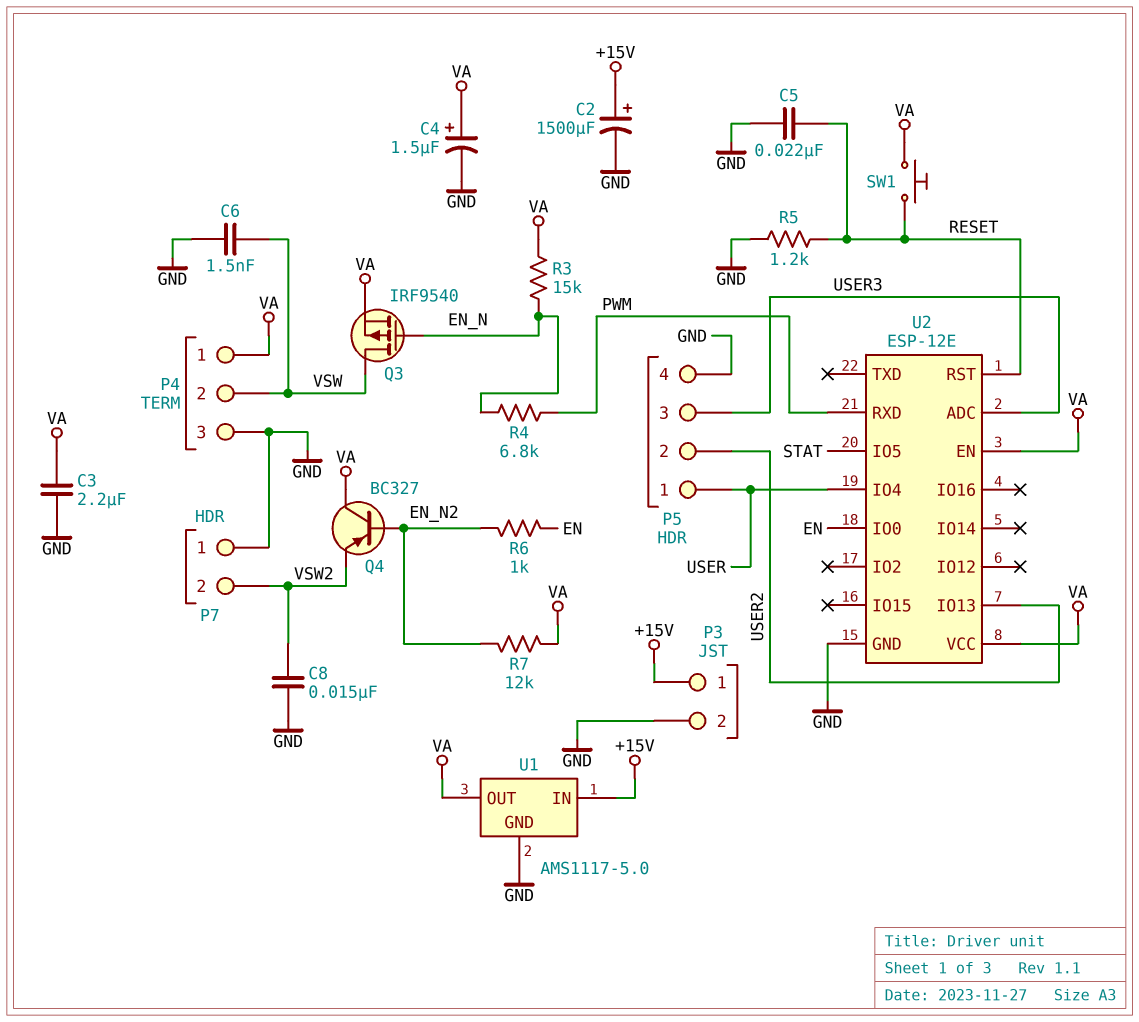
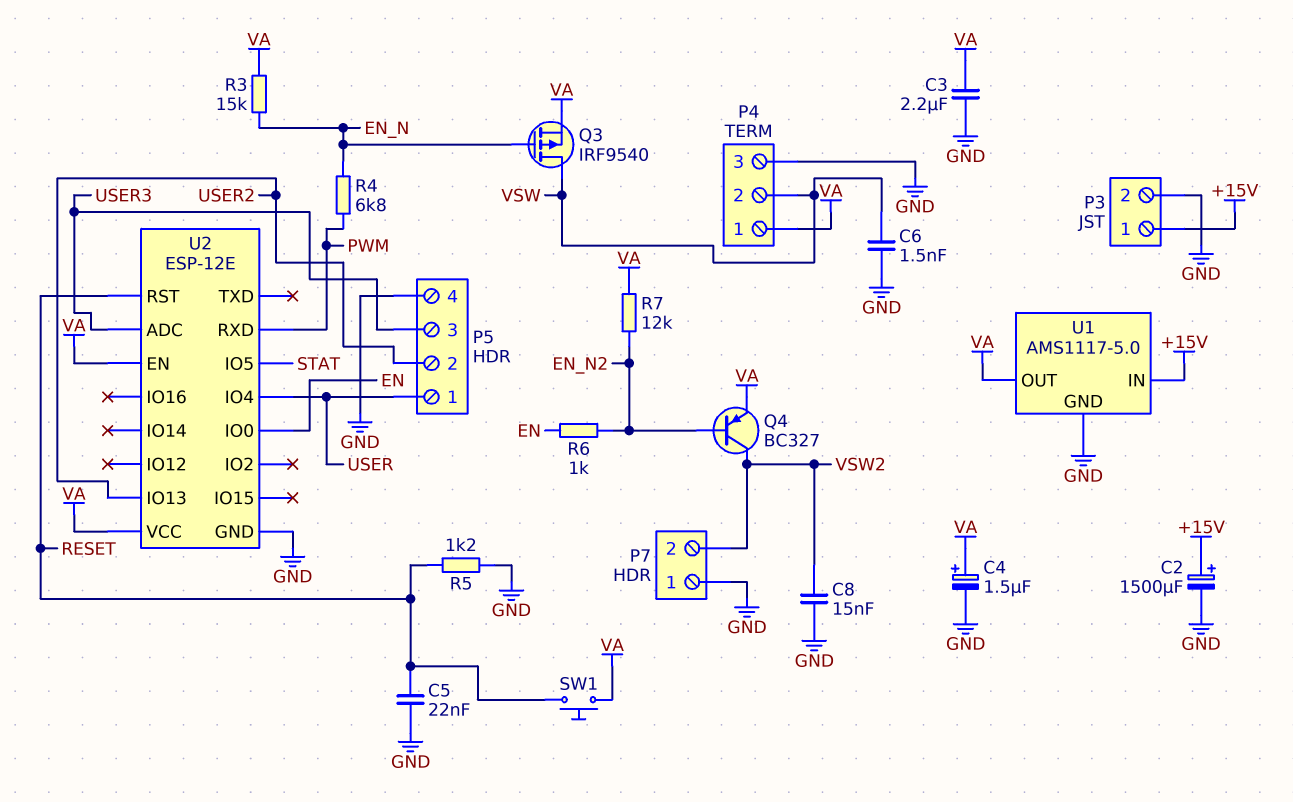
Q4: PNP BC327 (B EN_N2, C VA, E VSW2) -> PNP BC327 (B EN_N2, C VSW2, E VA)

